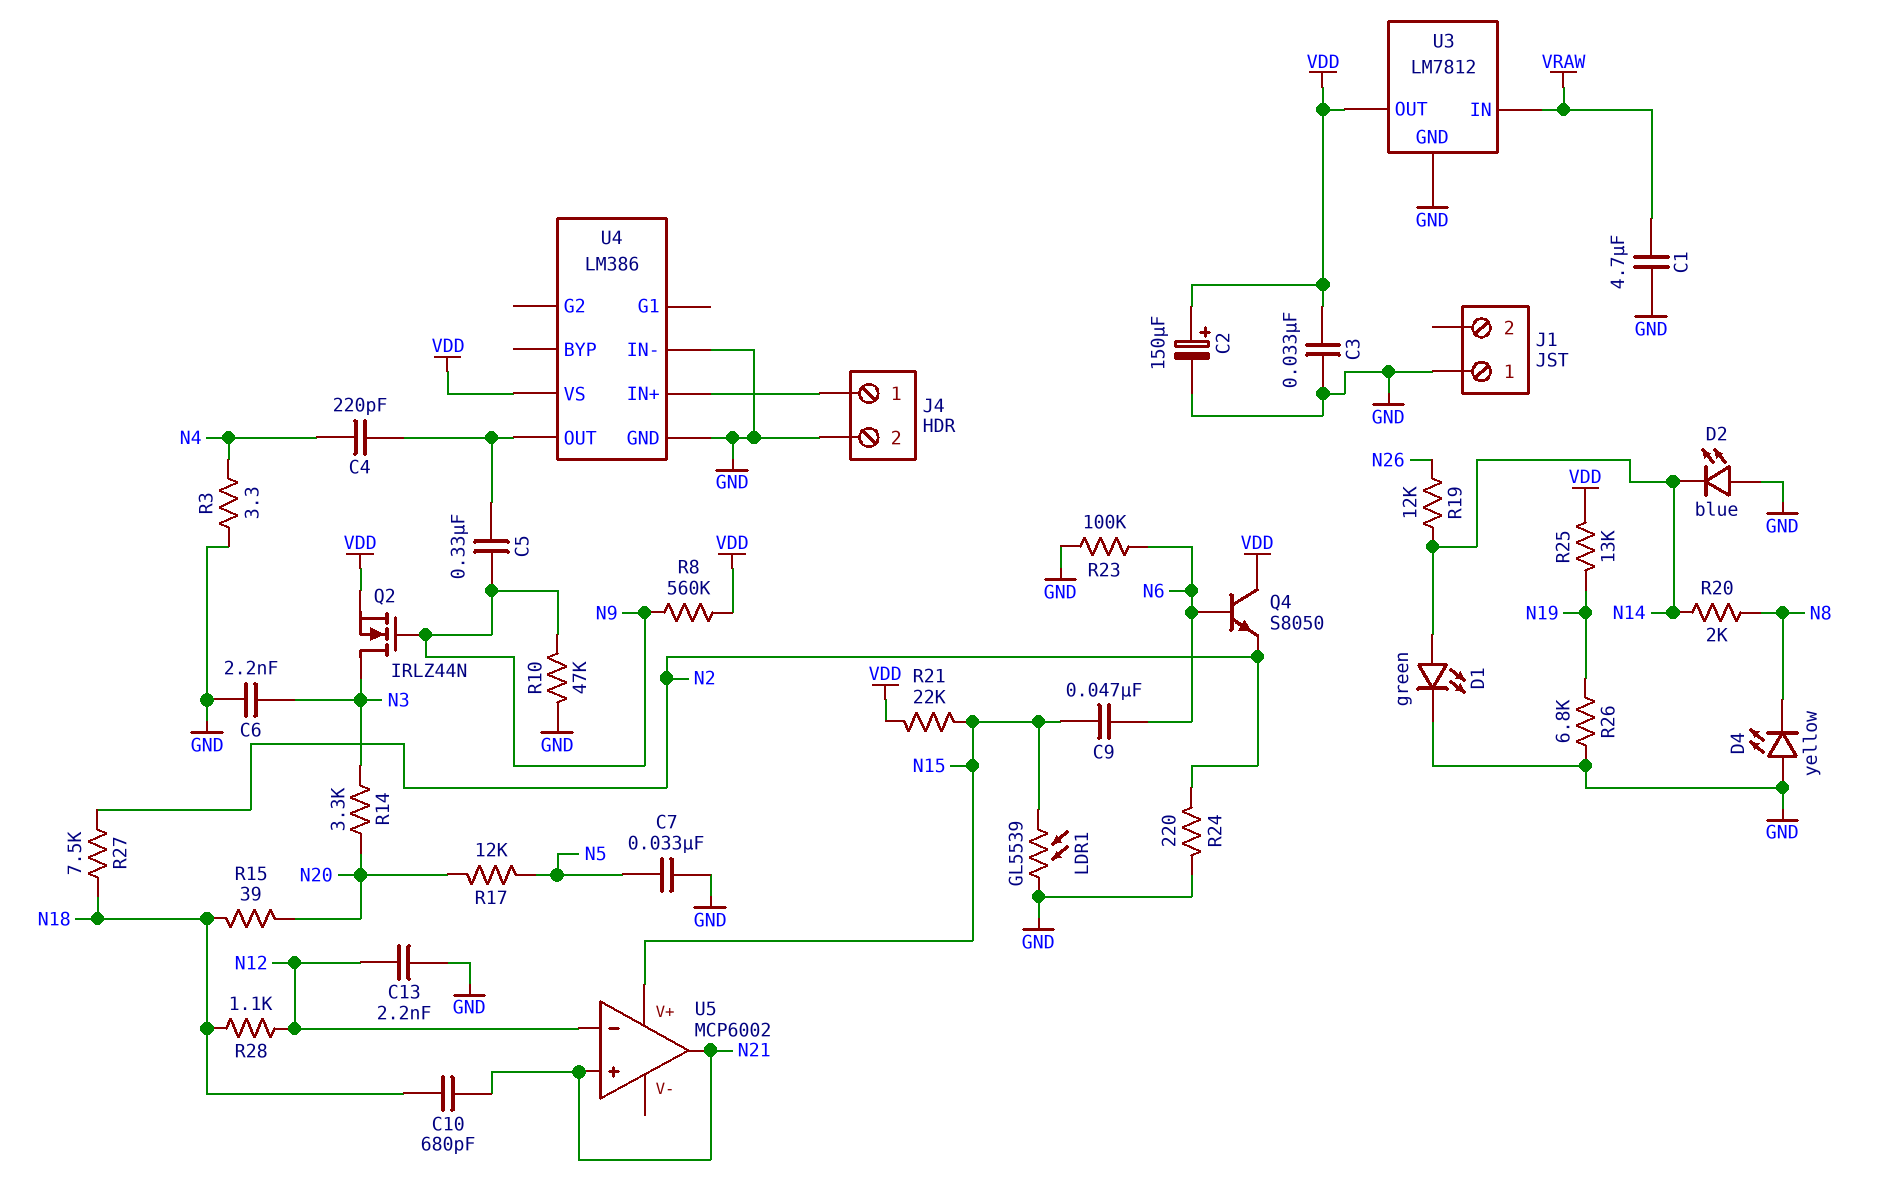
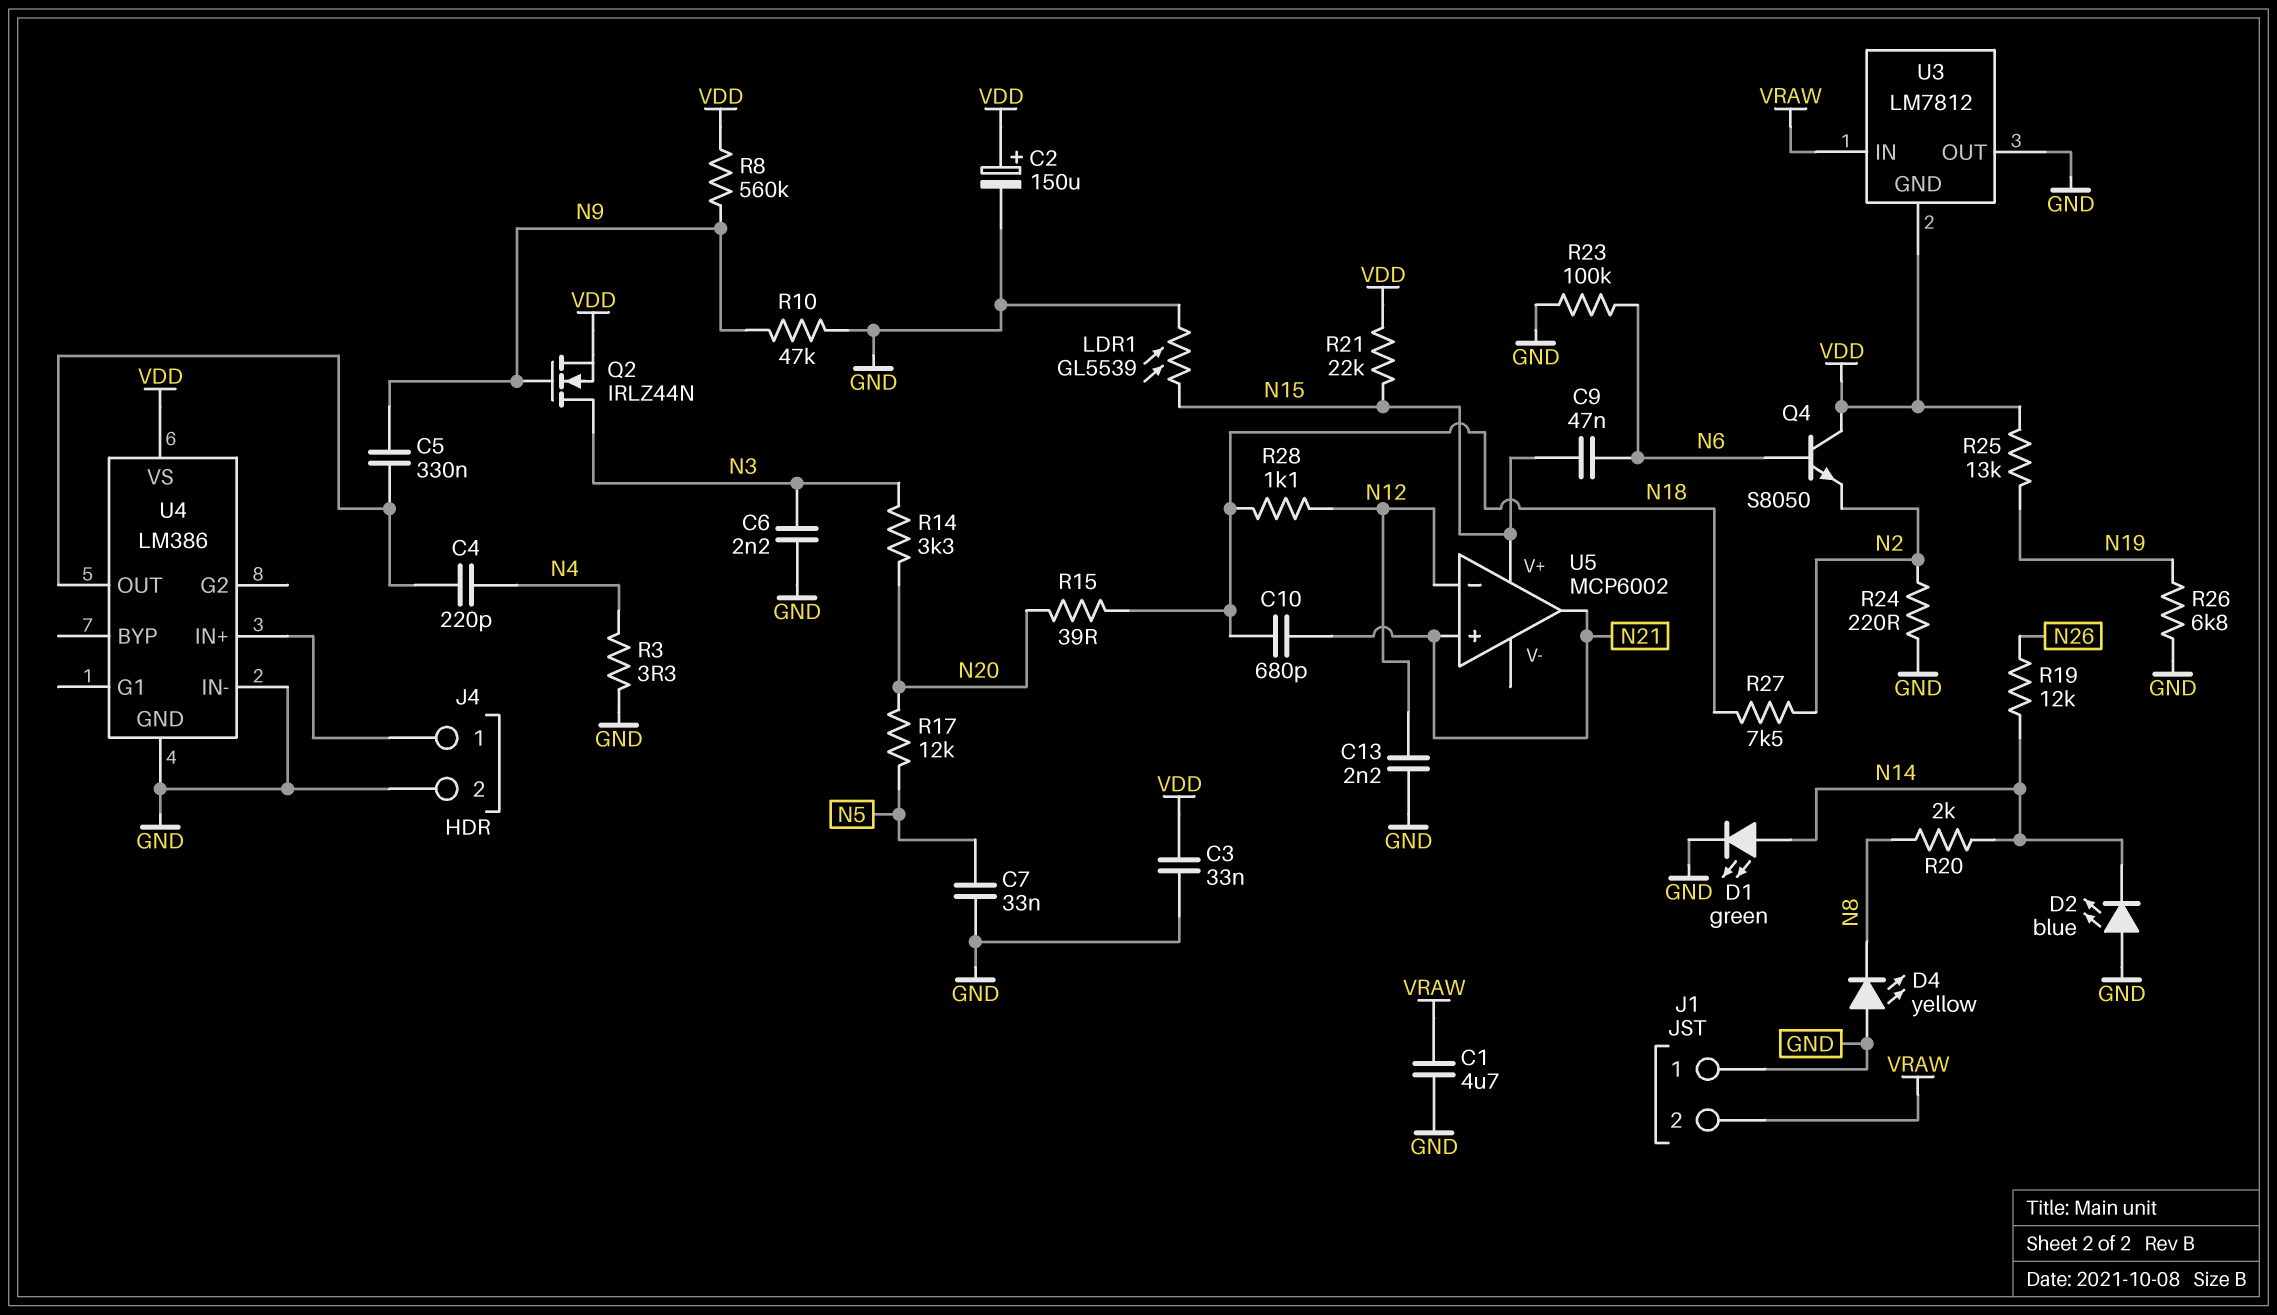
J1 pin 2: none -> VRAW
U3 pin GND: GND -> VDD
U3 pin OUT: VDD -> GND

